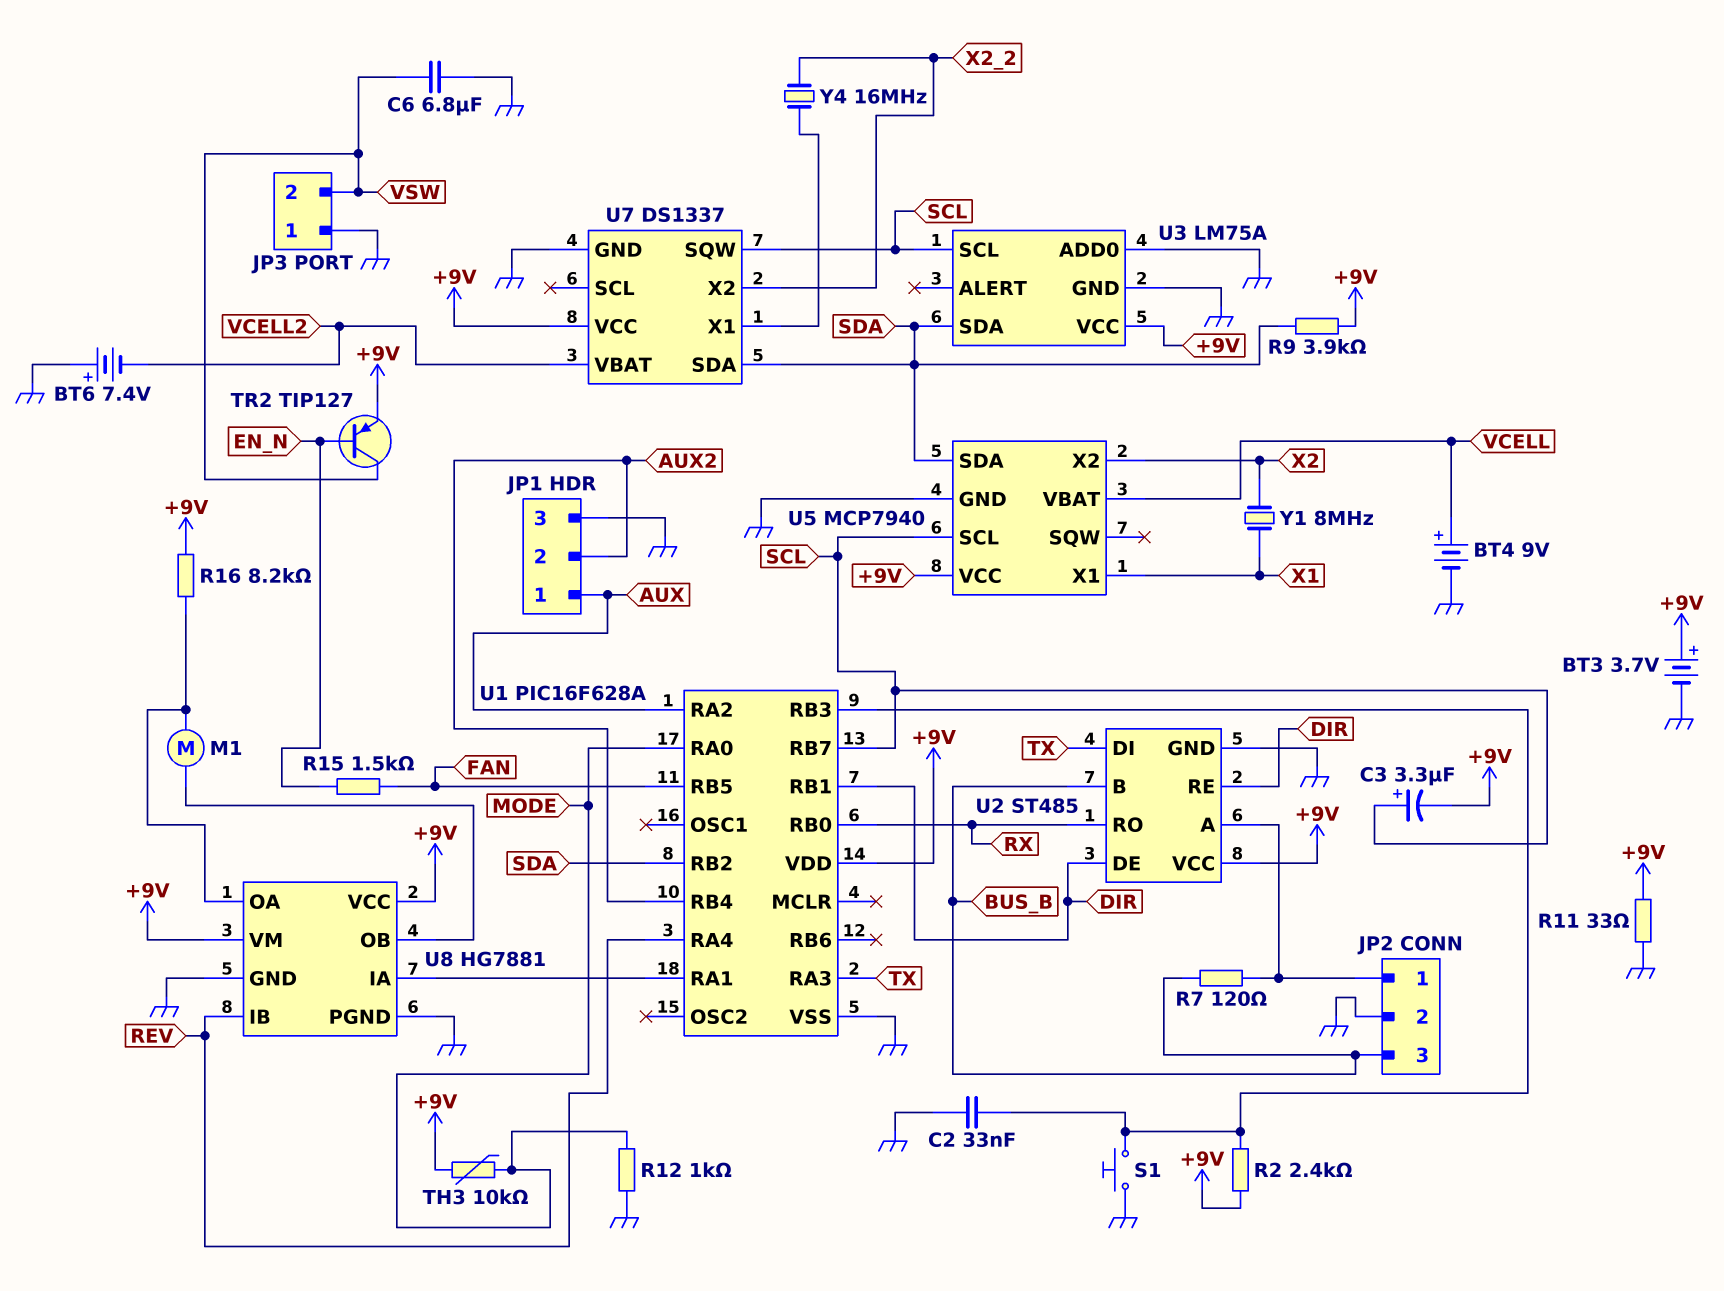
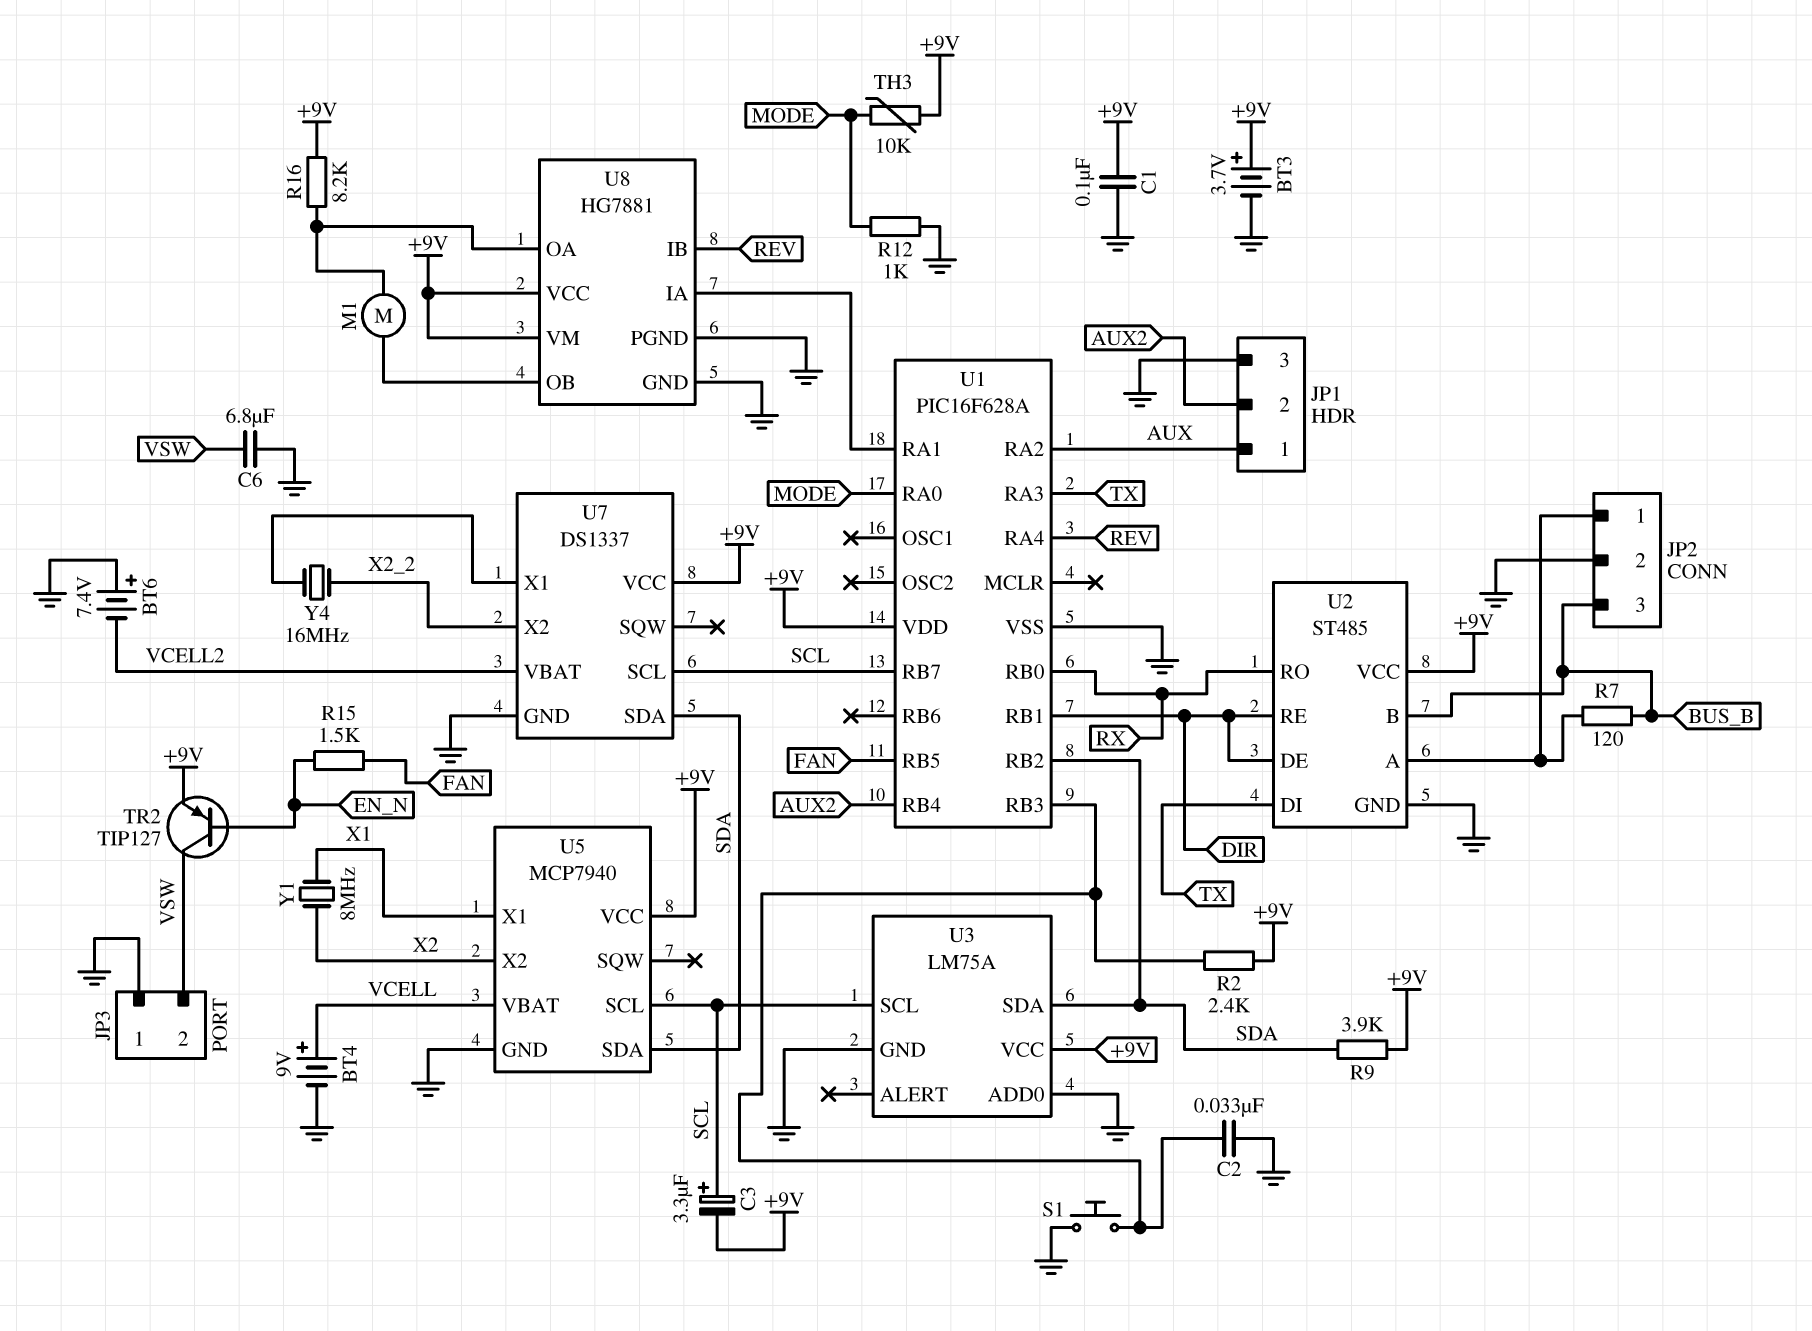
C1: none -> 100nF (+9V, GND)
R11: 33 (+9V, GND) -> none
U7 pin SCL: none -> SCL
U7 pin SQW: SCL -> none

